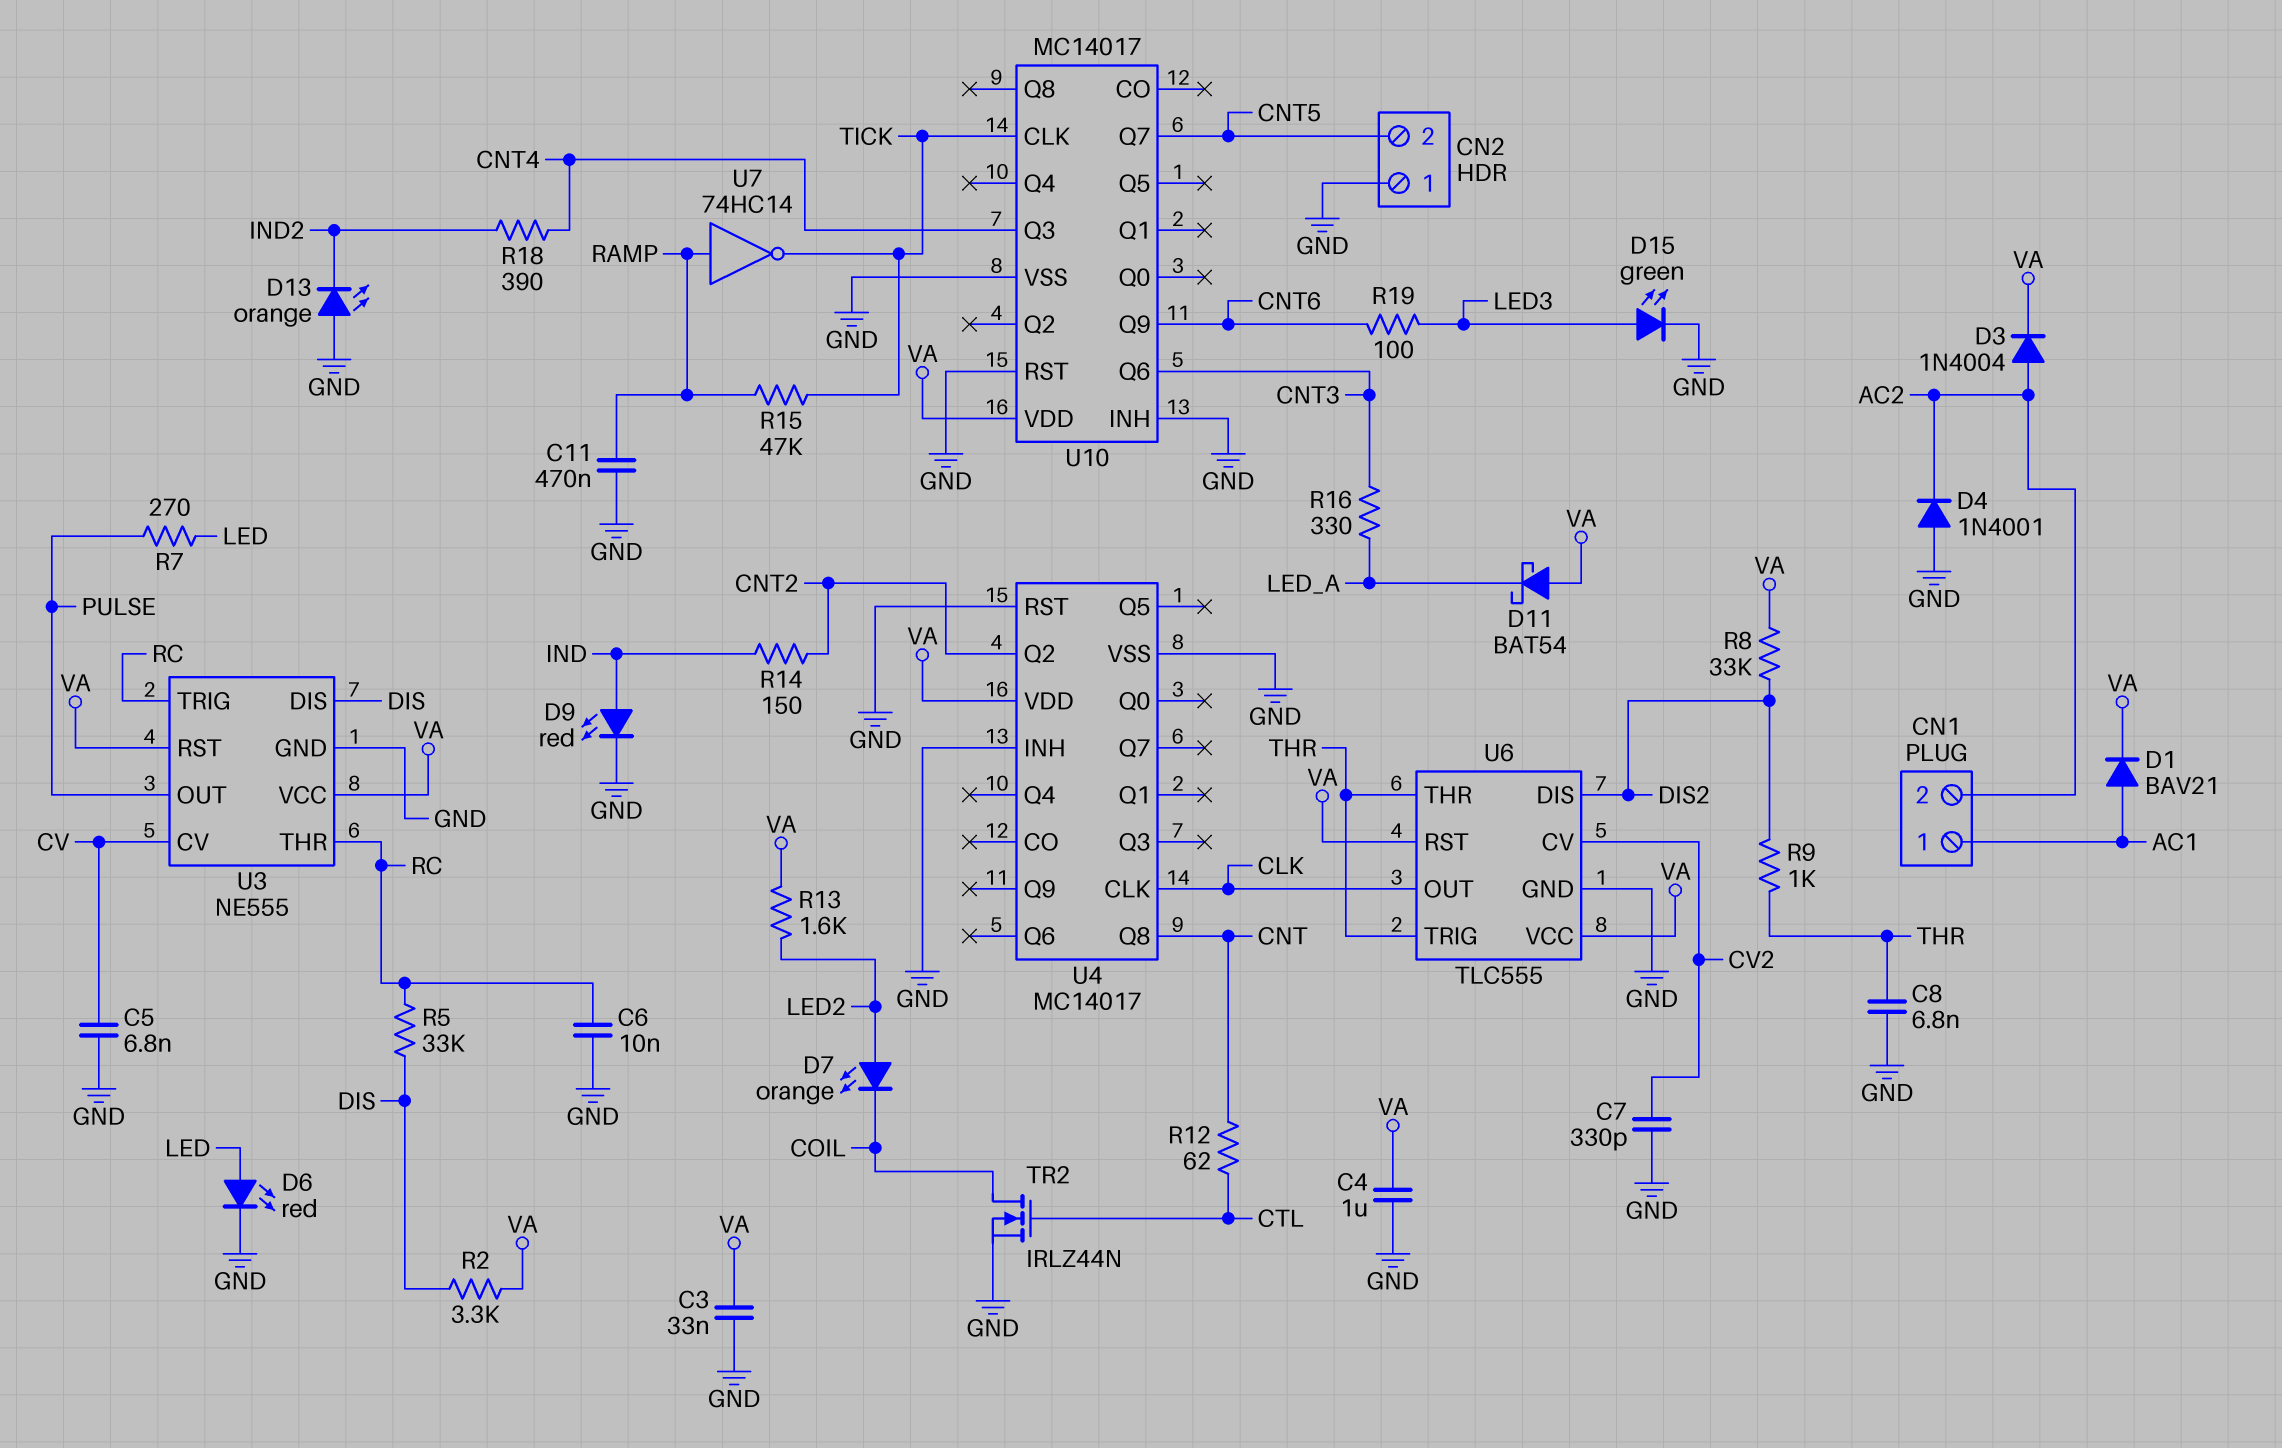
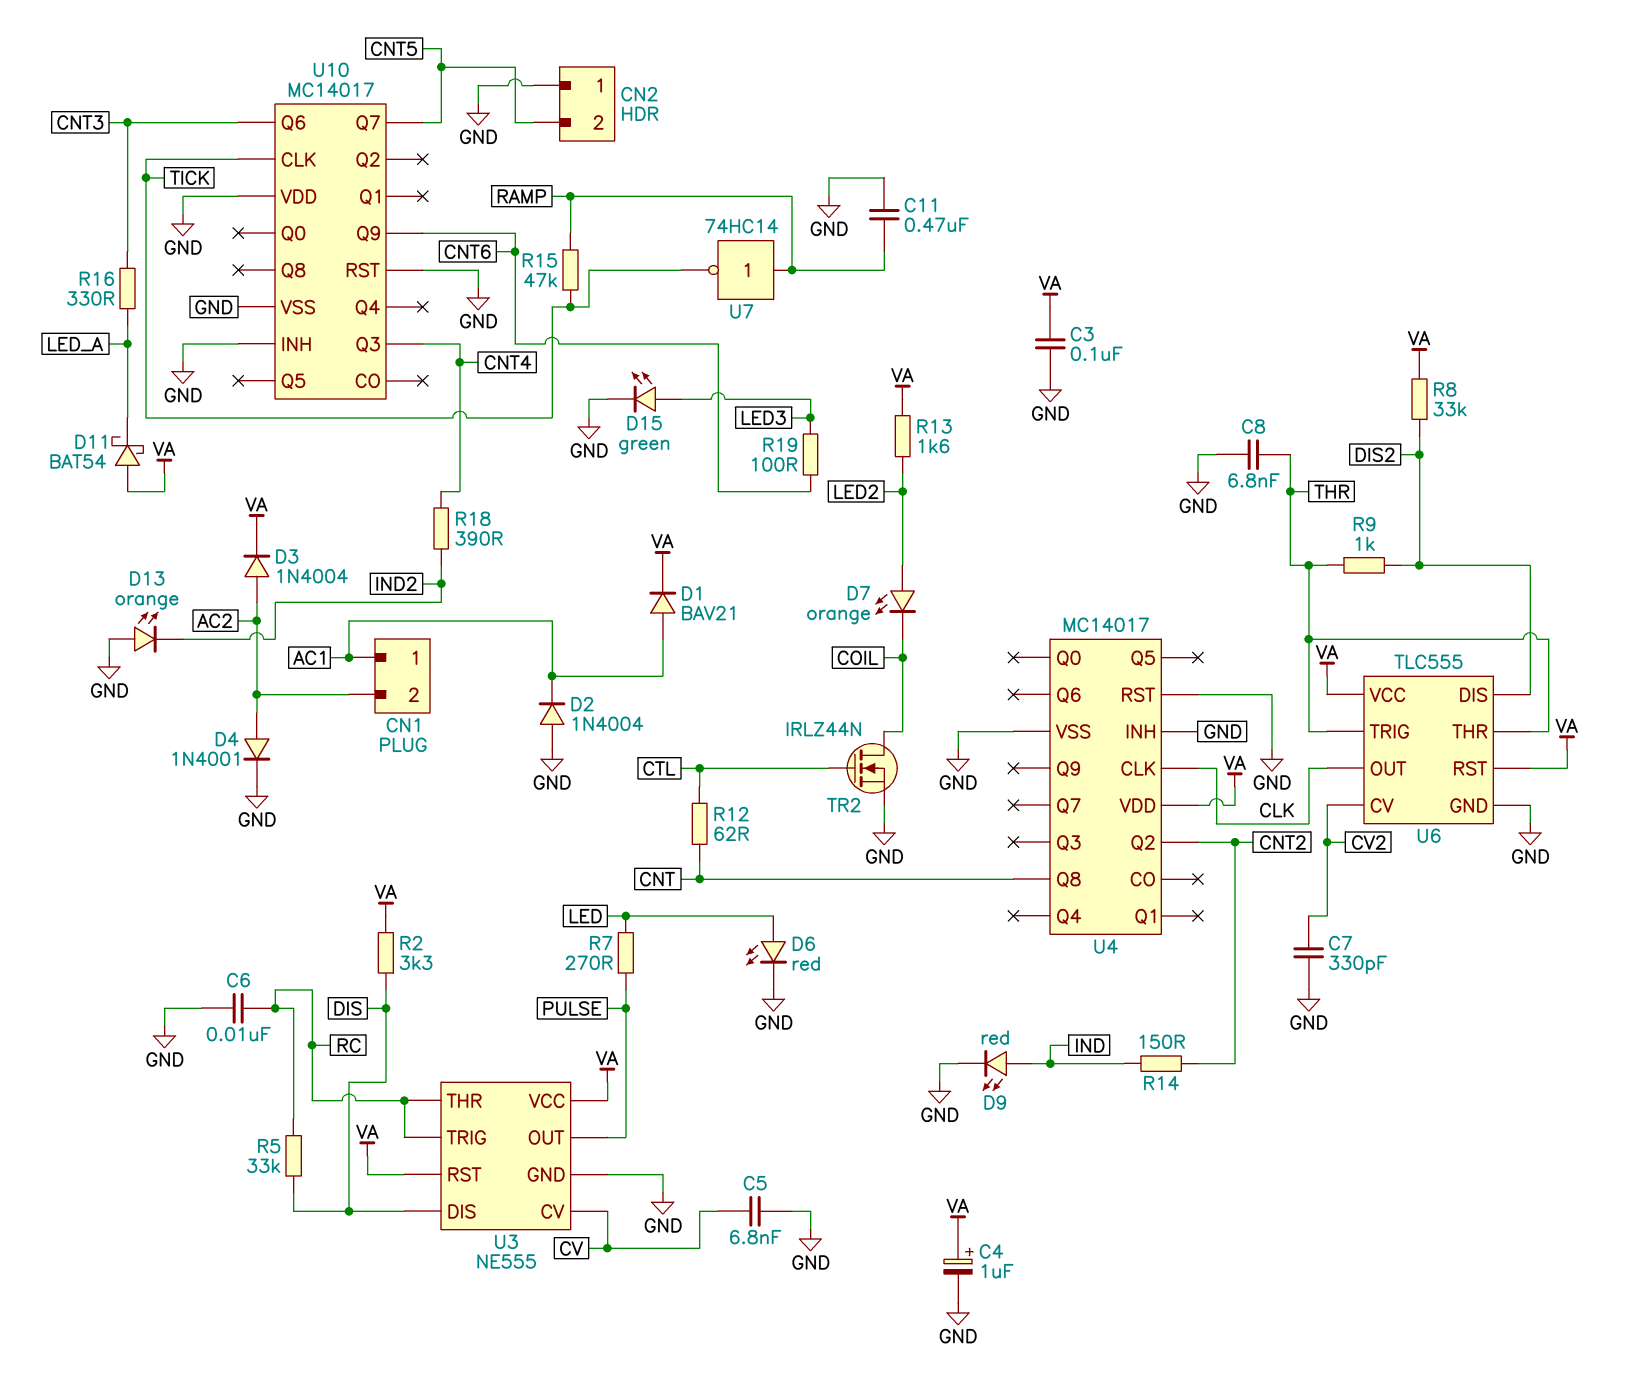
C3: 33nF (GND, VA) -> 100nF (GND, VA)
C4: 1uF (GND, VA) -> 1uF (plus VA, minus GND)
D2: none -> diode 1N4004 (A GND, K AC1)
D4: diode 1N4001 (A GND, K AC2) -> diode 1N4001 (A AC2, K GND)
U10 pin VDD: VA -> GND

